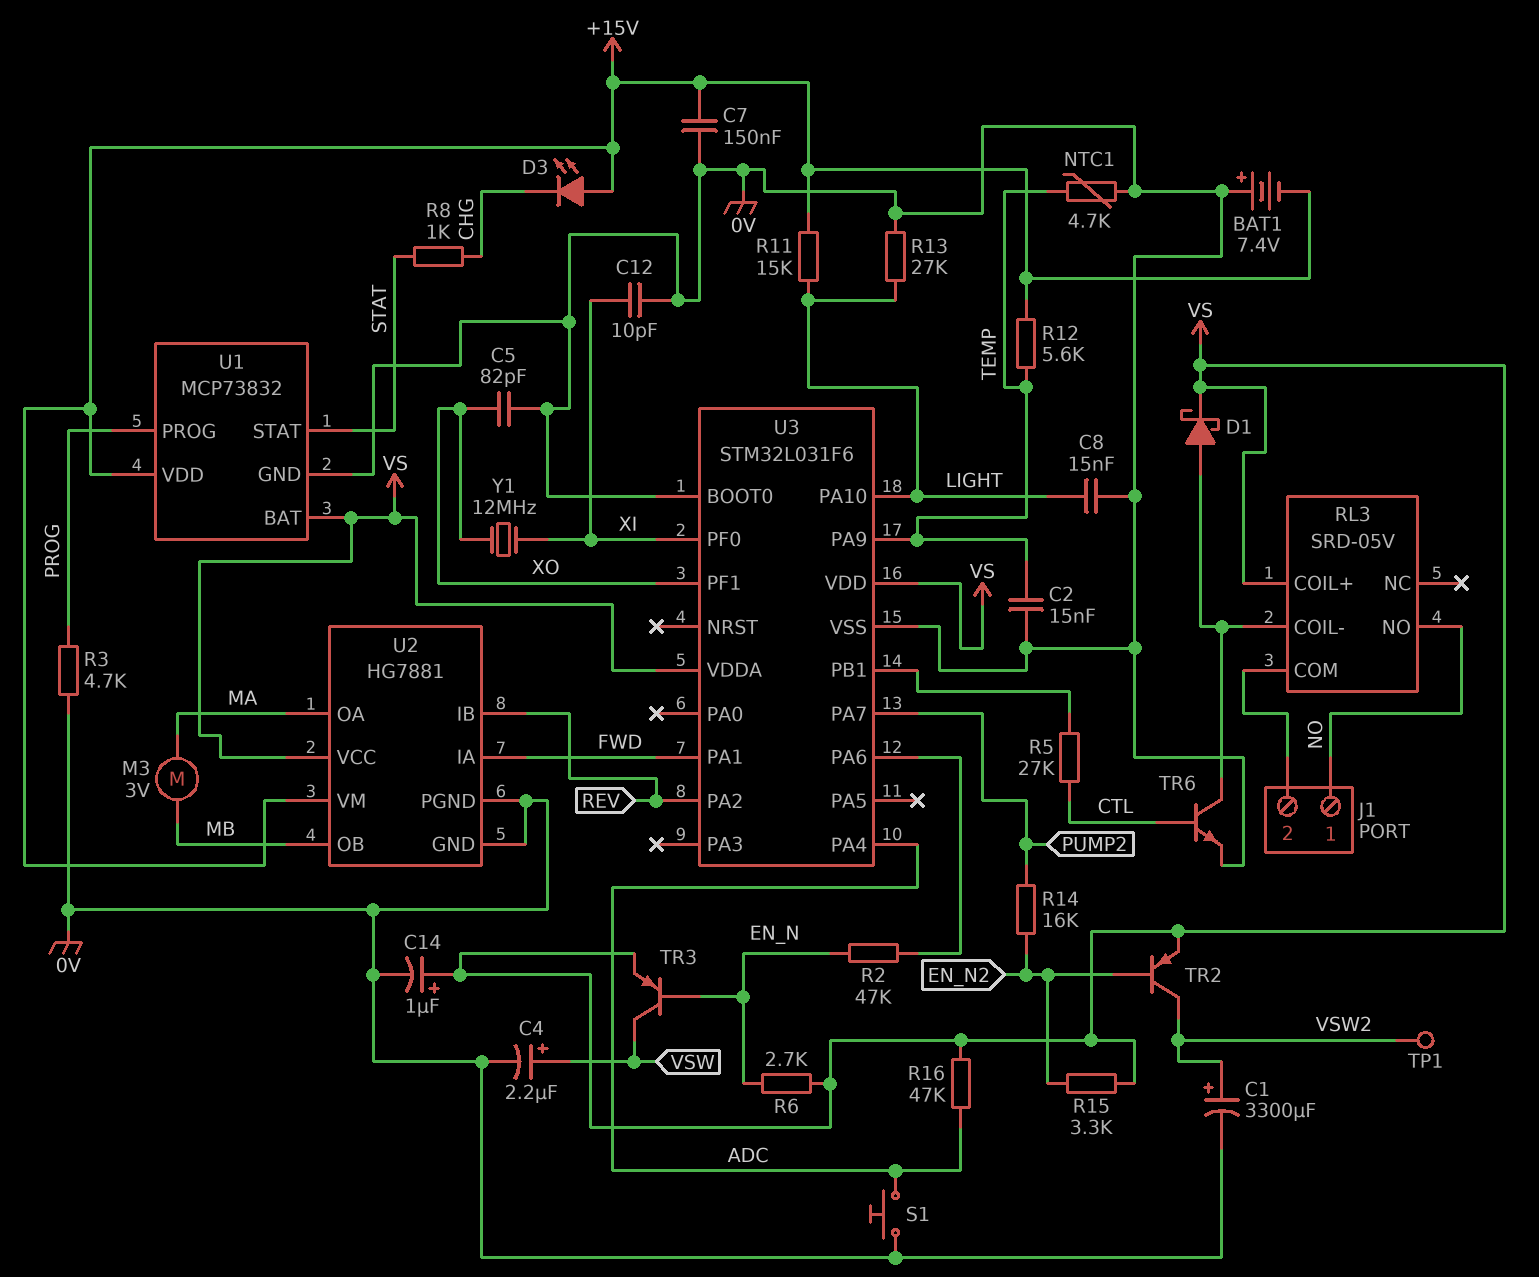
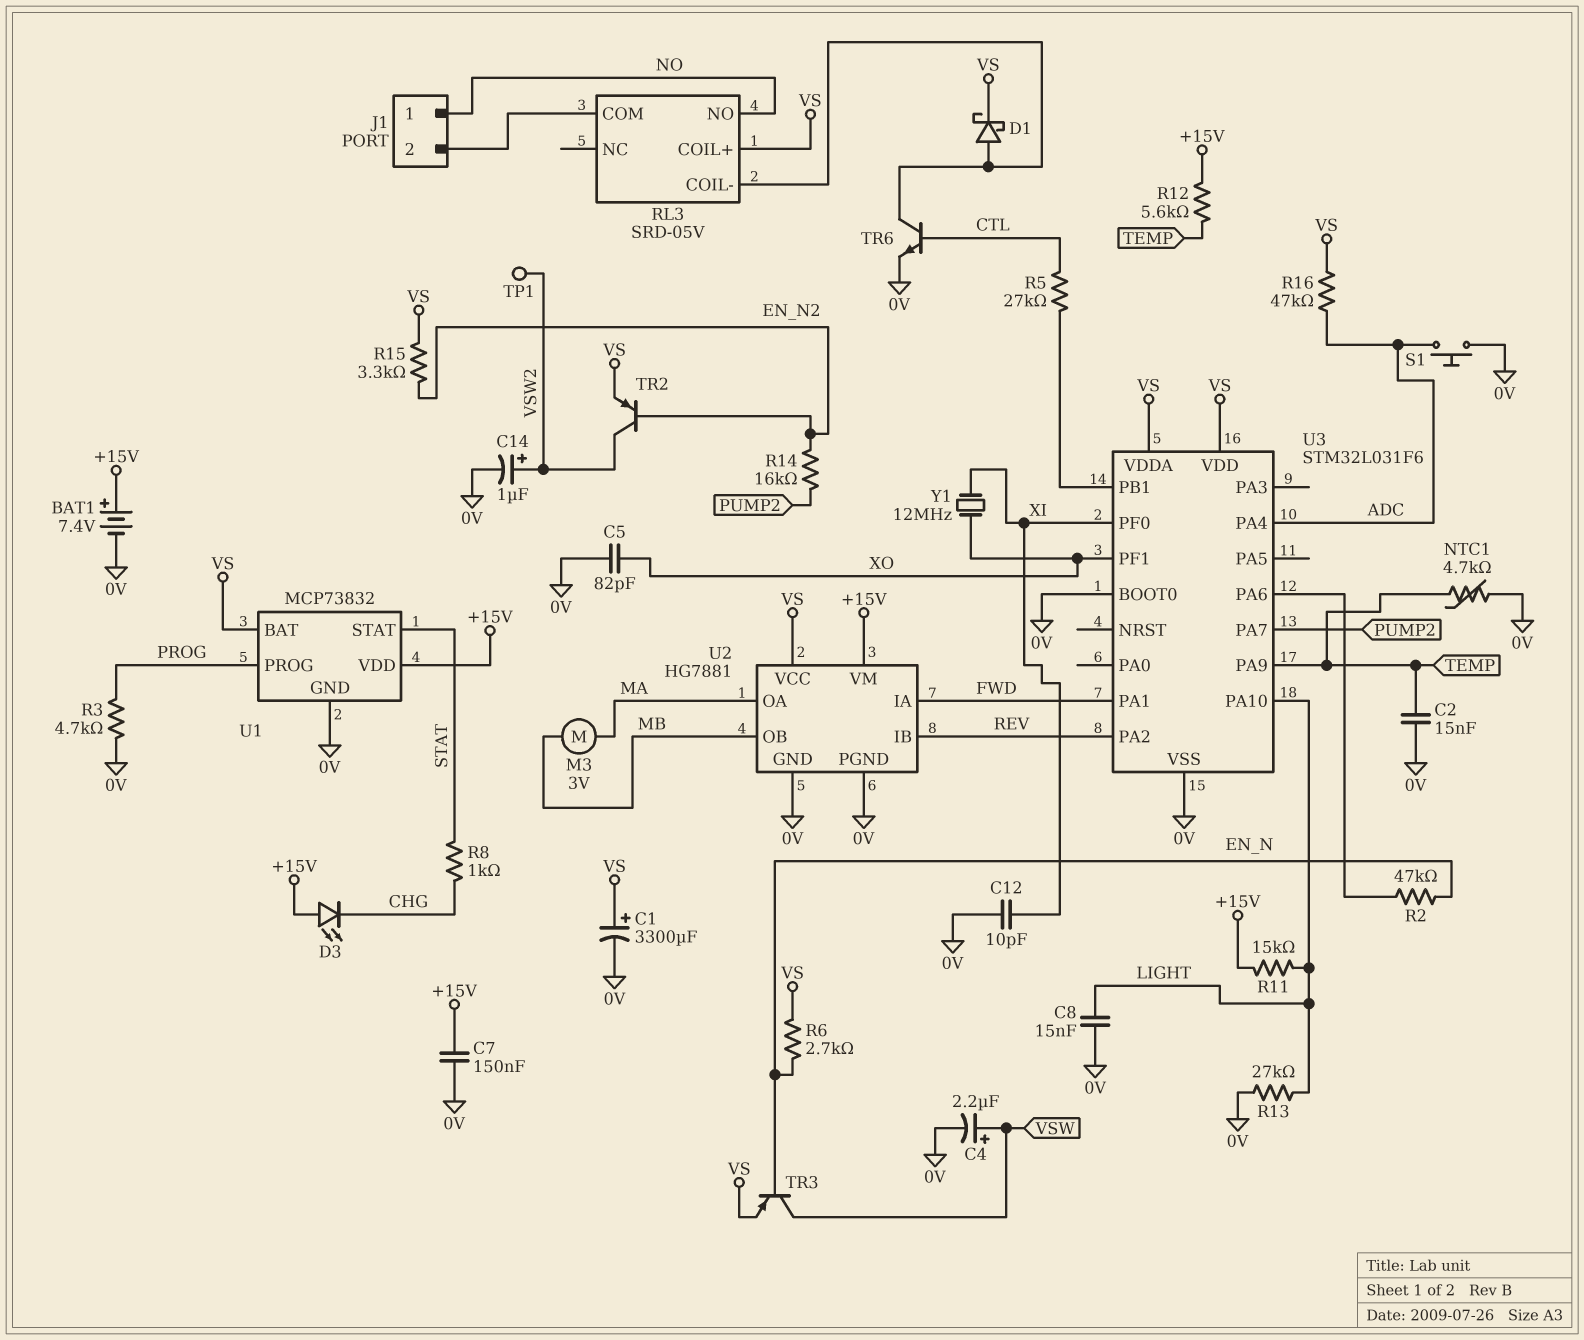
BAT1: 7.4V (plus 0V, minus +15V) -> 7.4V (plus +15V, minus 0V)
C1: 3300uF (plus VSW2, minus 0V) -> 3300uF (plus VS, minus 0V)
C14: 1uF (plus VS, minus 0V) -> 1uF (plus VSW2, minus 0V)

